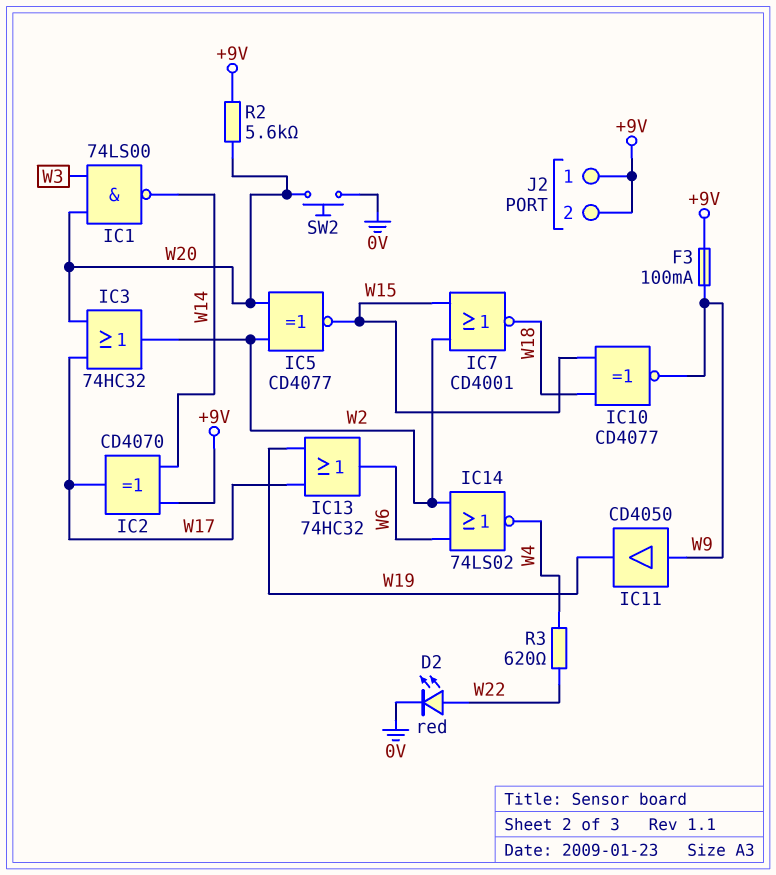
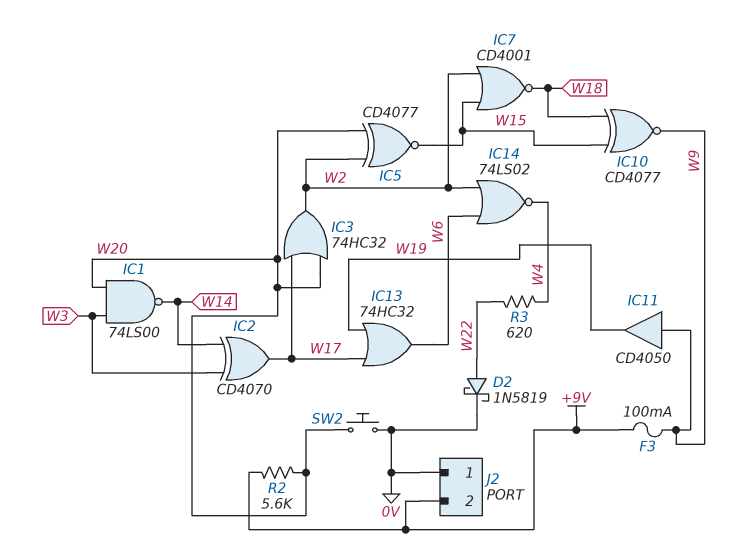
D2: LED red (A W22, K 0V) -> schottky 1N5819 (A W22, K 0V)
IC2: XOR CD4070 (in +9V, in W14, out W17) -> XOR CD4070 (in W3, in W14, out W17)
J2 pin 1: +9V -> 0V

